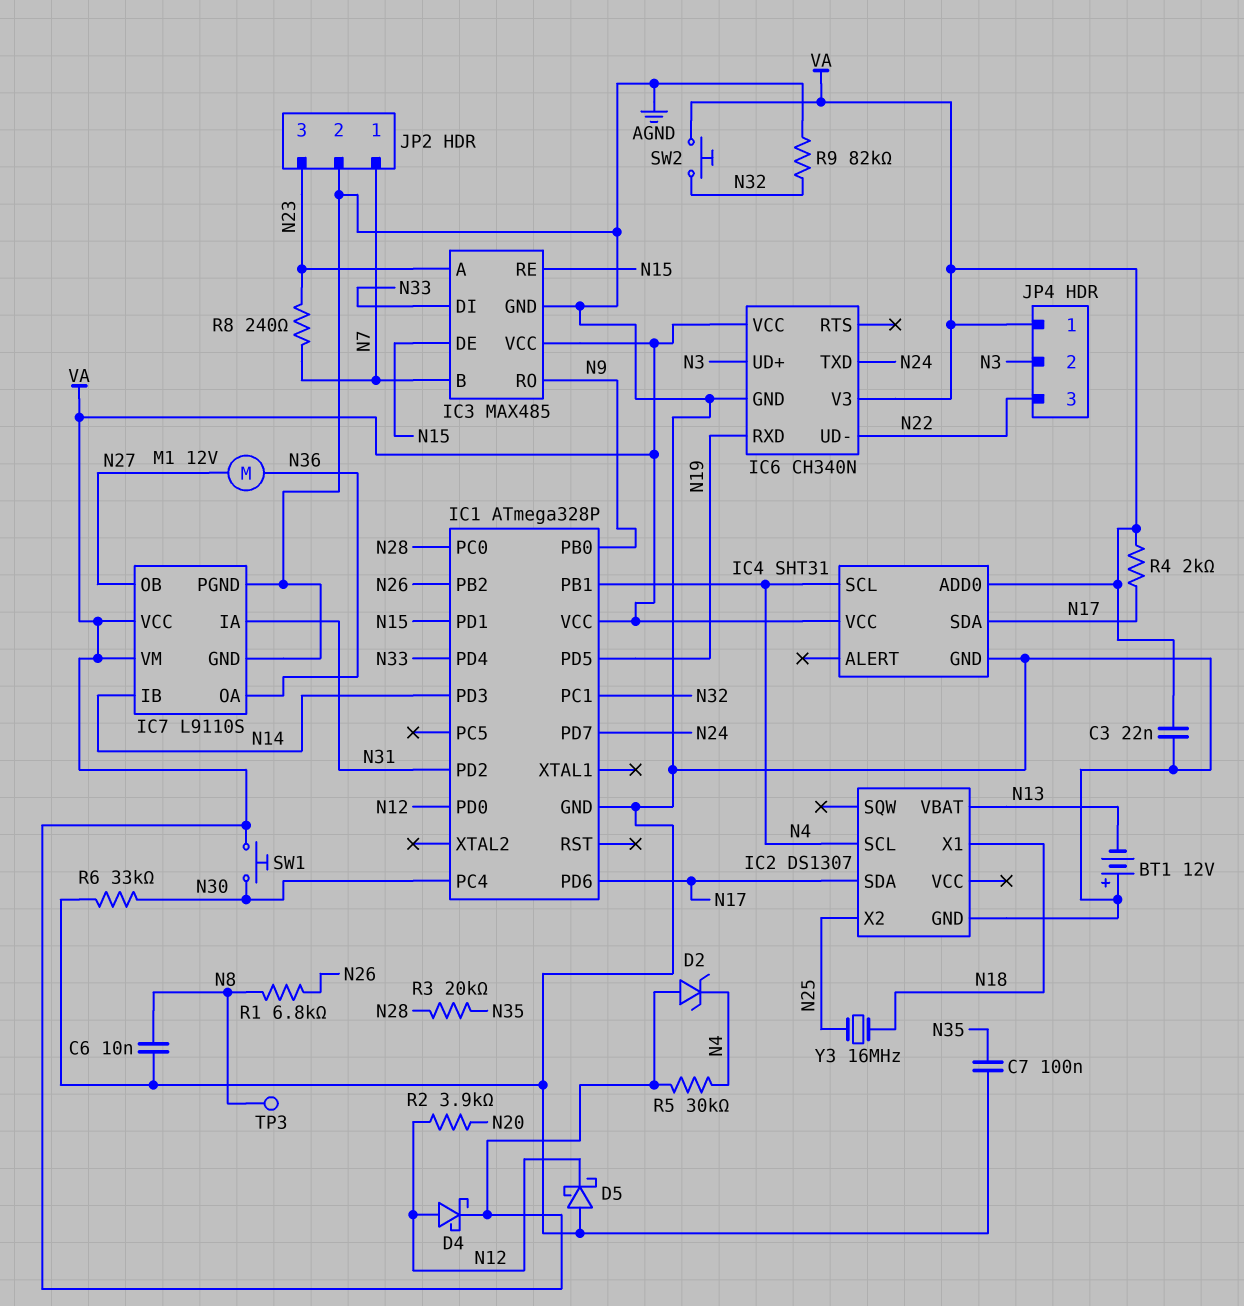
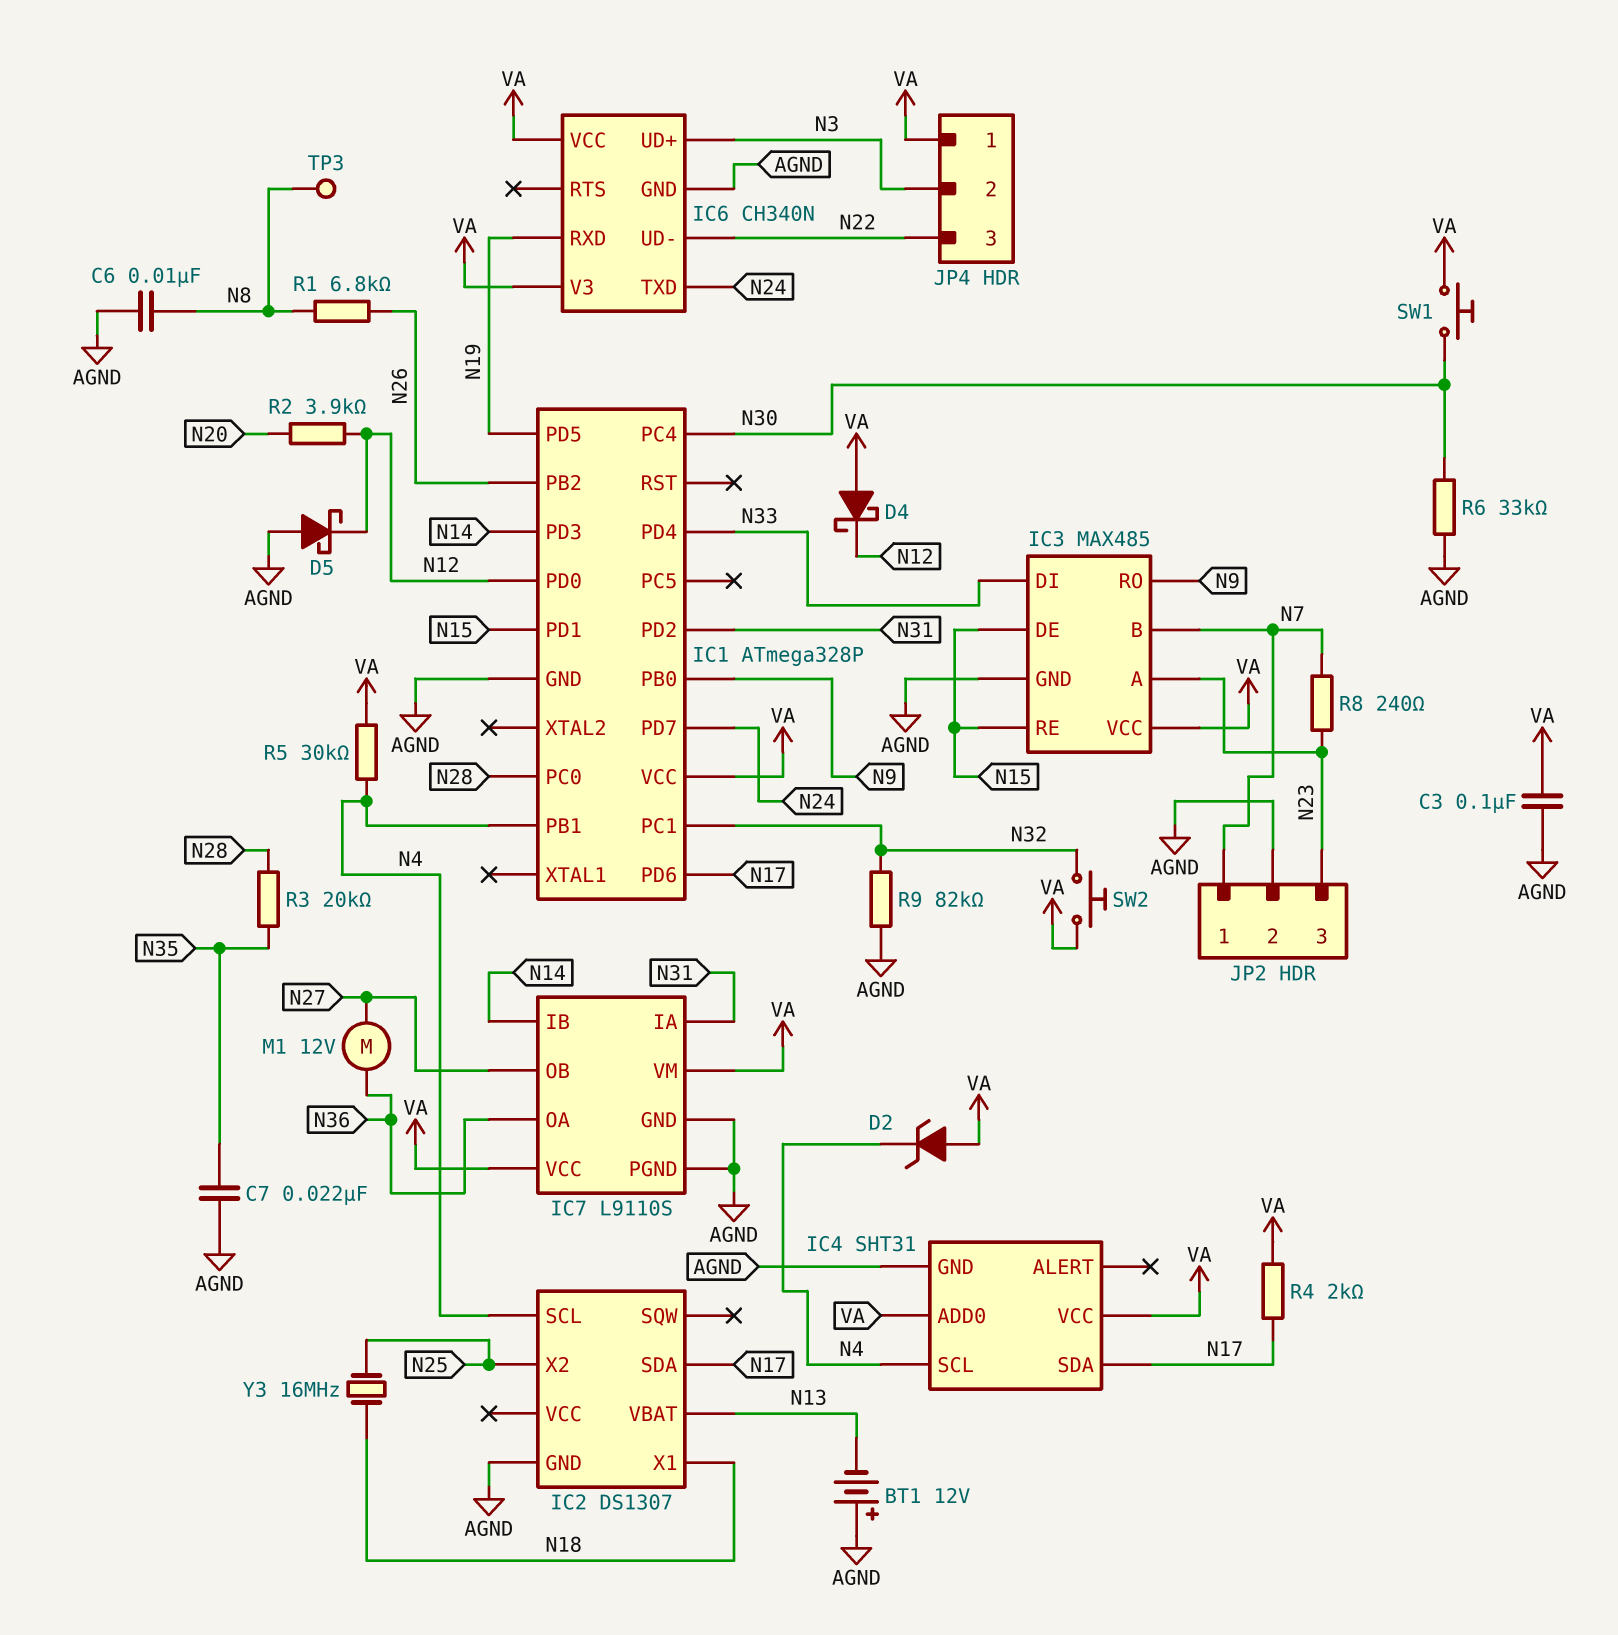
C3: 22nF (AGND, VA) -> 100nF (AGND, VA)
C7: 100nF (AGND, N35) -> 22nF (AGND, N35)
D4: schottky (A N12, K VA) -> schottky (A VA, K N12)

